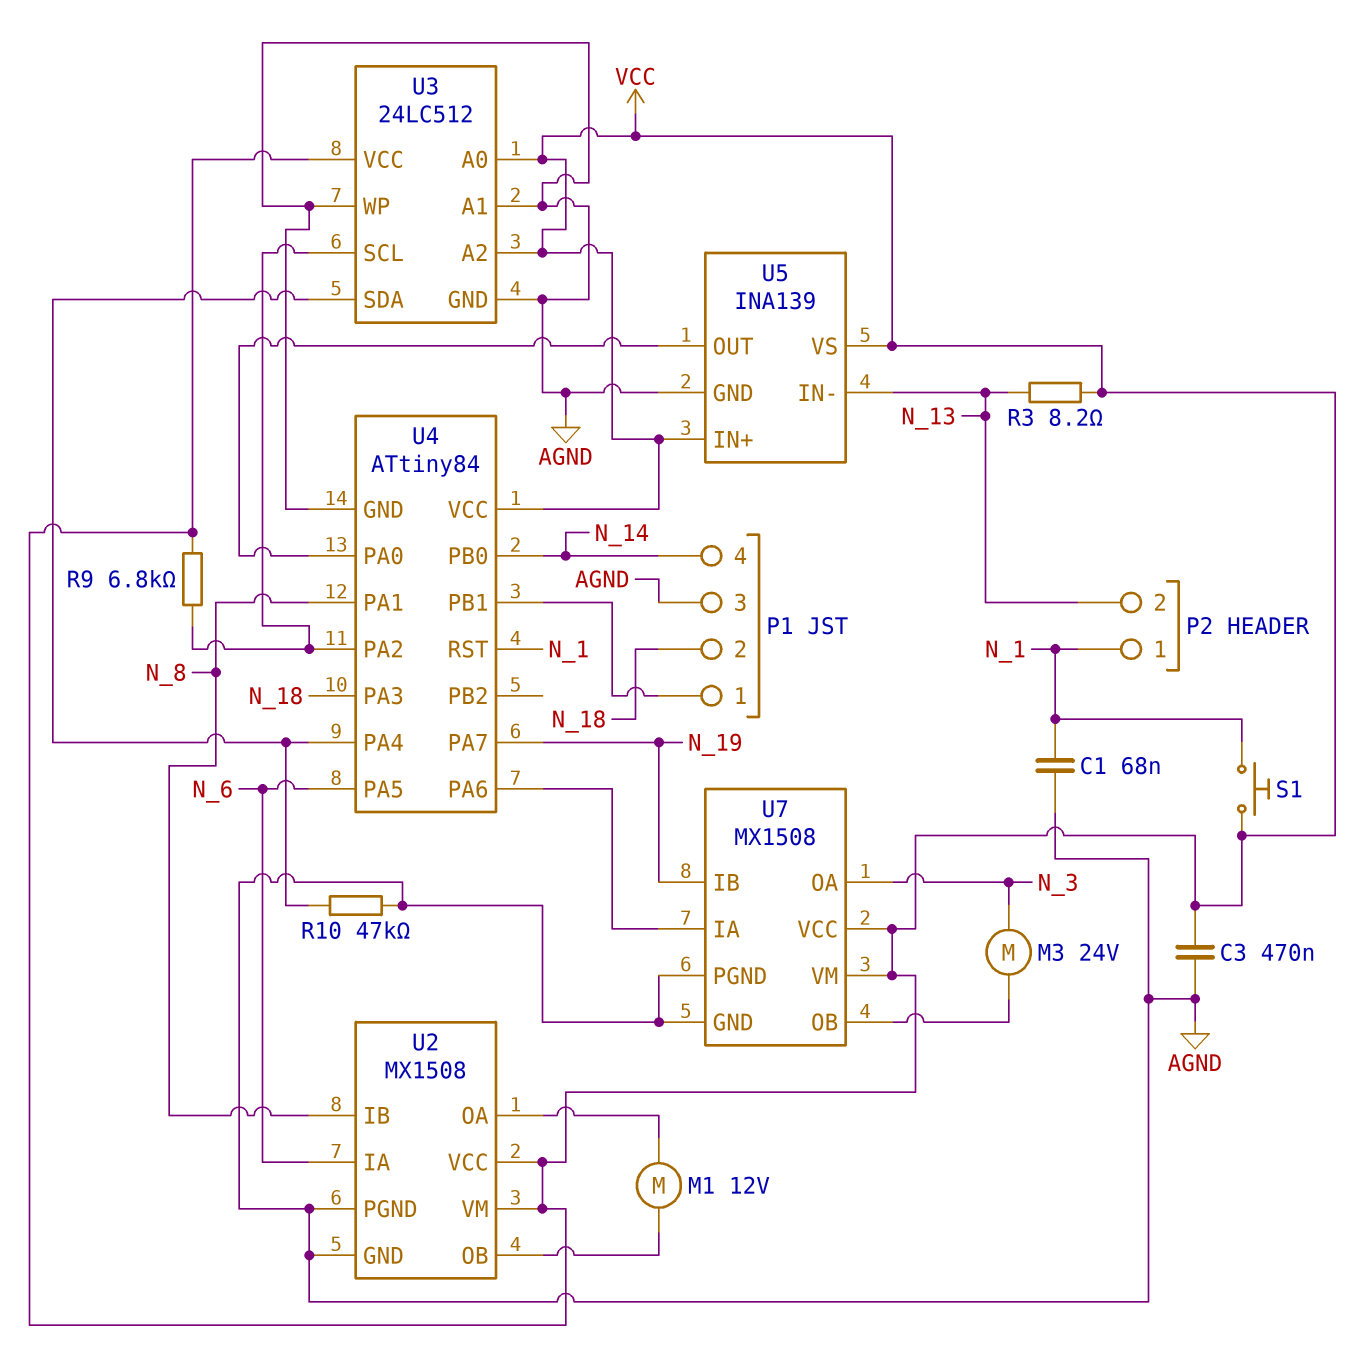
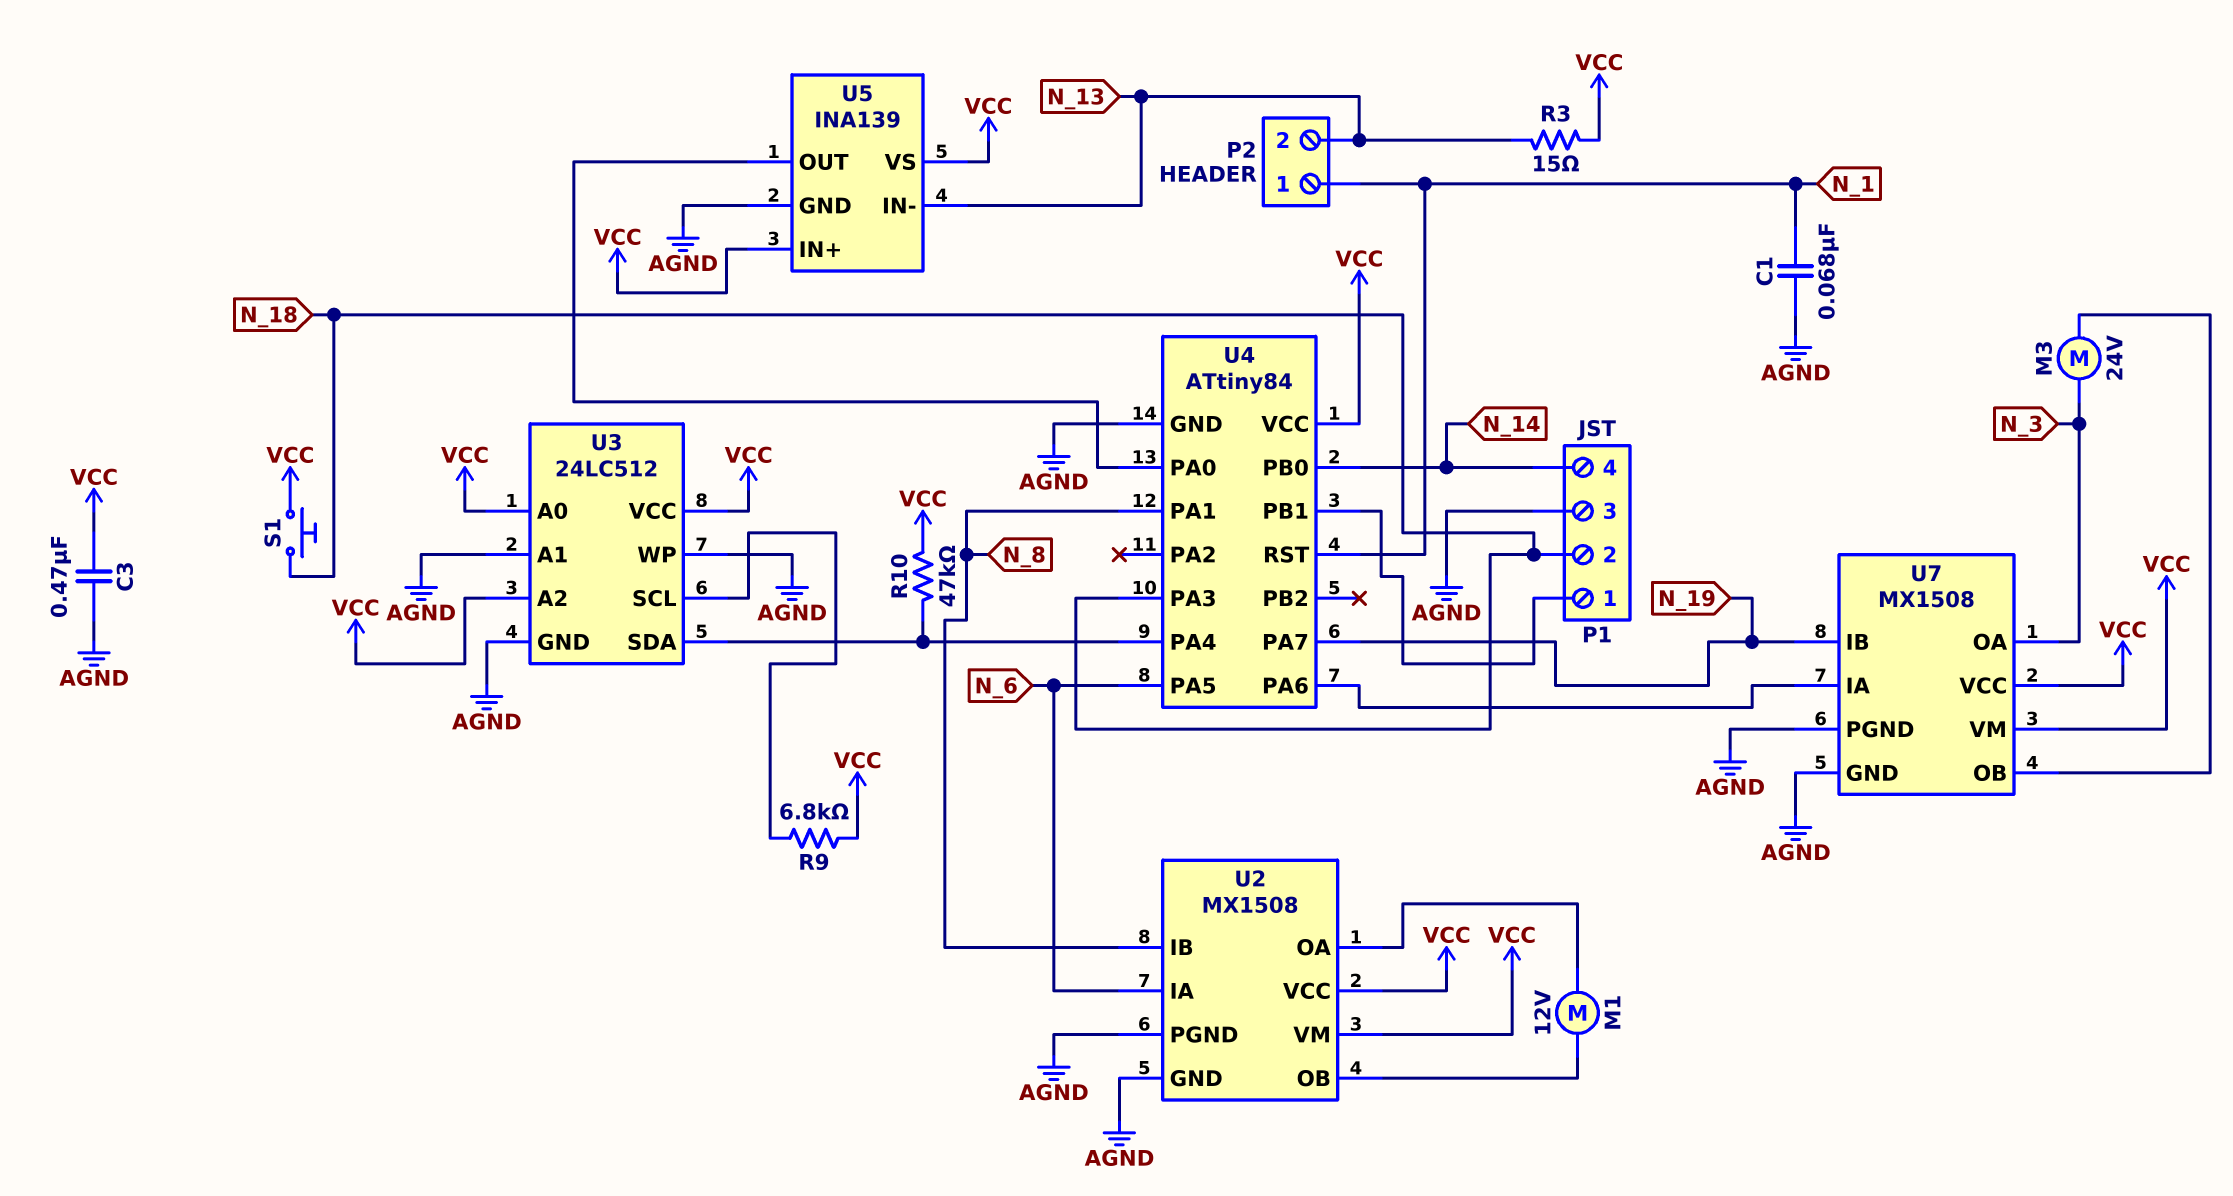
R3: 8.2 (N_13, VCC) -> 15 (N_13, VCC)
R10: 47k (AGND, U3/SDA) -> 47k (U3/SDA, VCC)
S1: button (N_1, VCC) -> button (N_18, VCC)
U4 pin PA2: U3/SCL -> none

